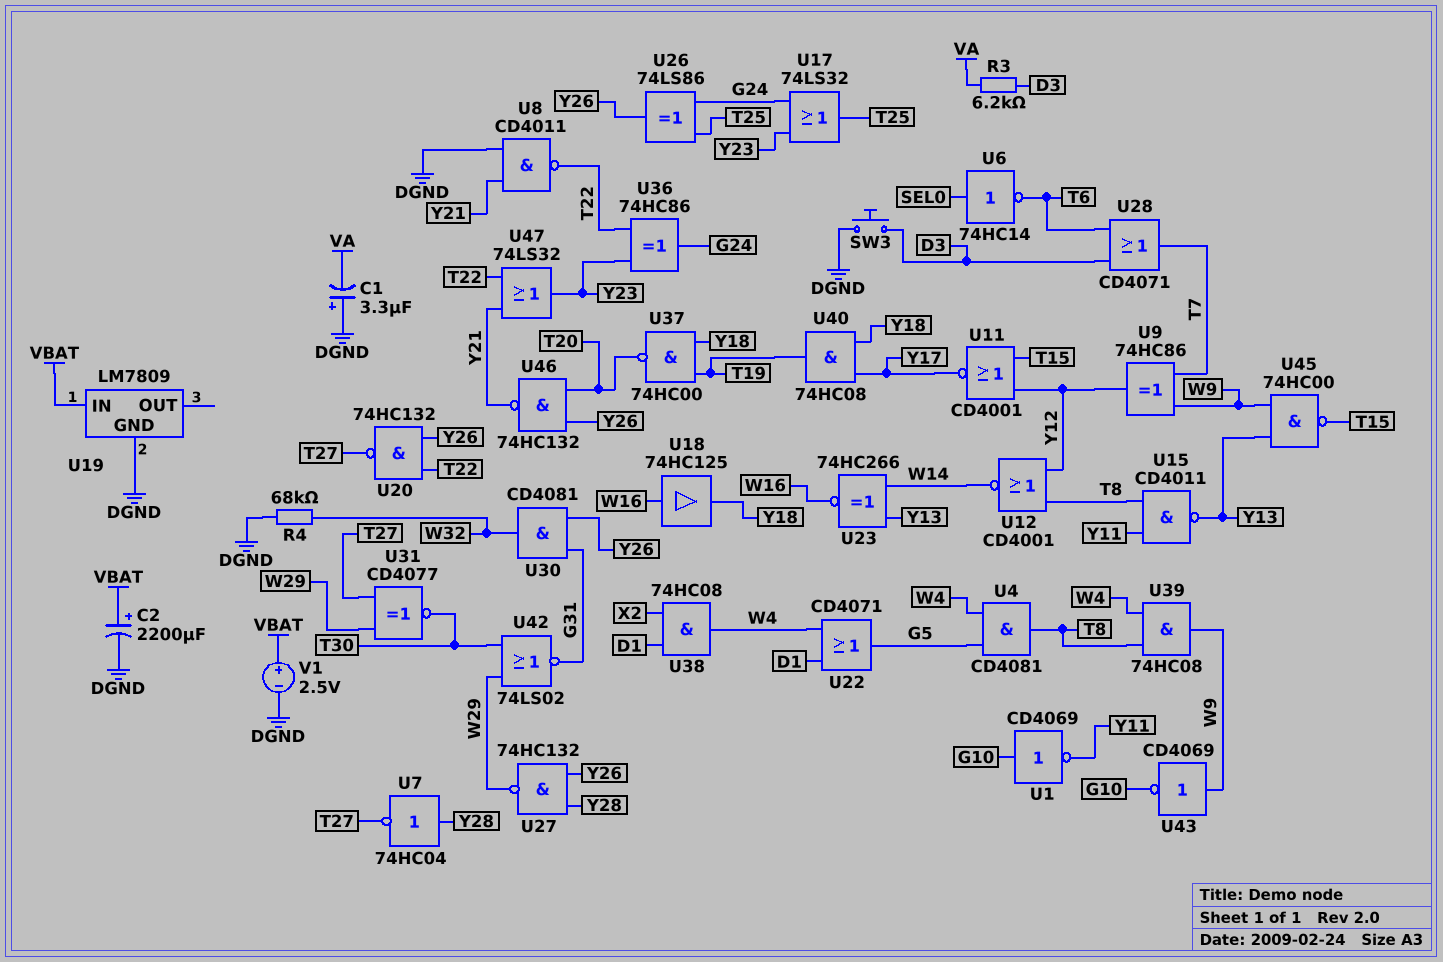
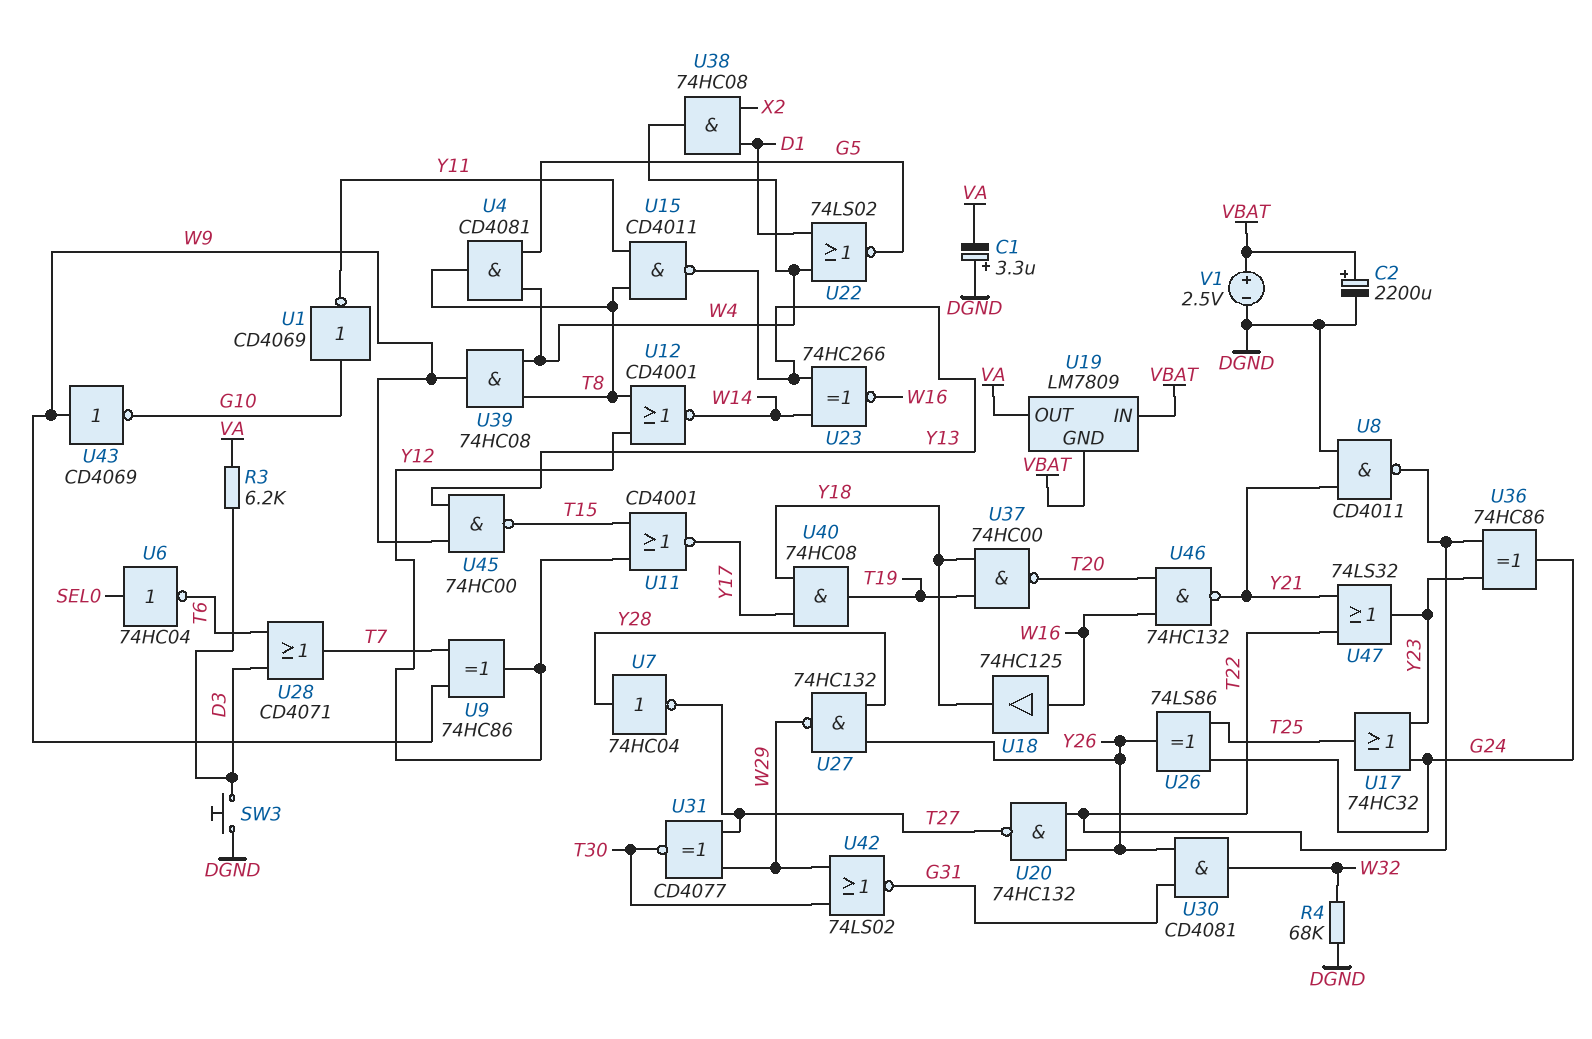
U6: NOT 74HC14 (in SEL0, out T6) -> NOT 74HC04 (in SEL0, out T6)
U17: OR 74LS32 (in G24, in Y23, out T25) -> OR 74HC32 (in G24, in Y23, out T25)
U19 pin GND: DGND -> VBAT
U19 pin OUT: none -> VA
U22: OR CD4071 (in D1, in W4, out G5) -> NOR 74LS02 (in D1, in W4, out G5)
U46: NAND 74HC132 (in T20, in Y26, out Y21) -> NAND 74HC132 (in T20, in W16, out Y21)

